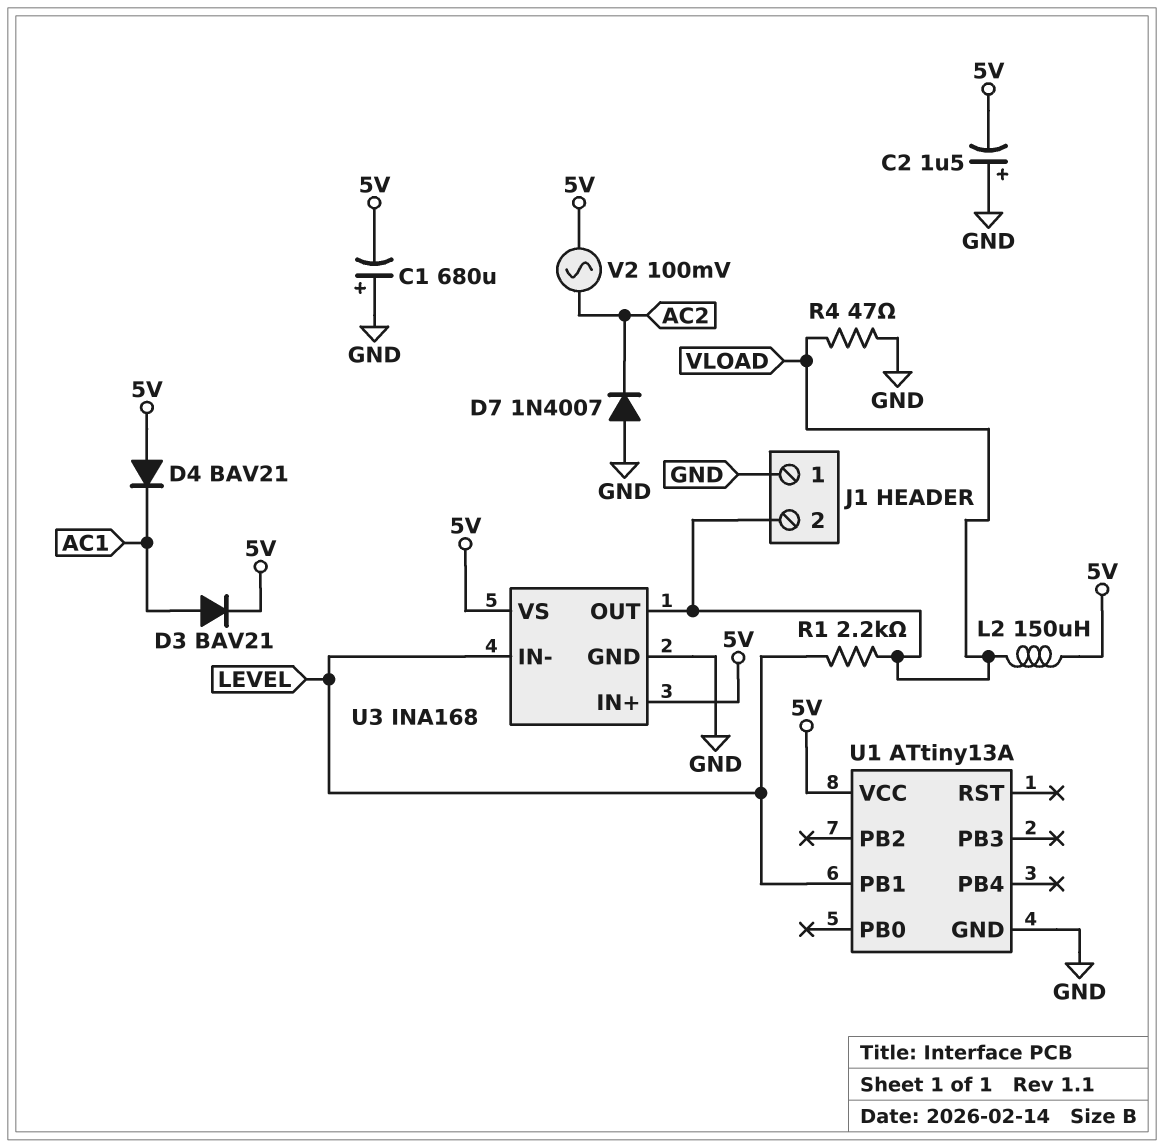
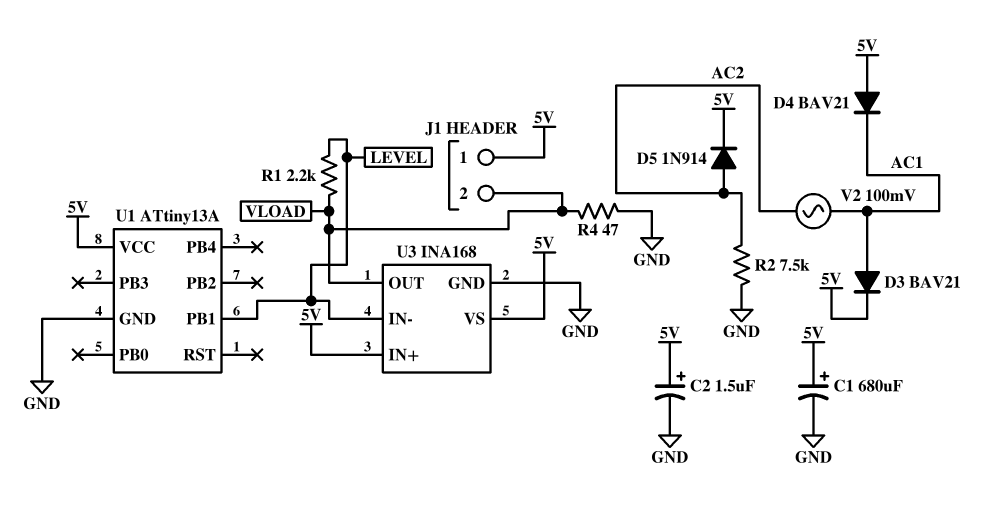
C1: 680uF (plus GND, minus 5V) -> 680uF (plus 5V, minus GND)
C2: 1.5uF (plus GND, minus 5V) -> 1.5uF (plus 5V, minus GND)
D5: none -> diode 1N914 (A AC2, K 5V)
D7: diode 1N4007 (A GND, K AC2) -> none
J1 pin 1: GND -> 5V
L2: 150uH (5V, VLOAD) -> none
R2: none -> 7.5k (AC2, GND)
V2: AC 100mV (5V, AC2) -> AC 100mV (AC1, AC2)

